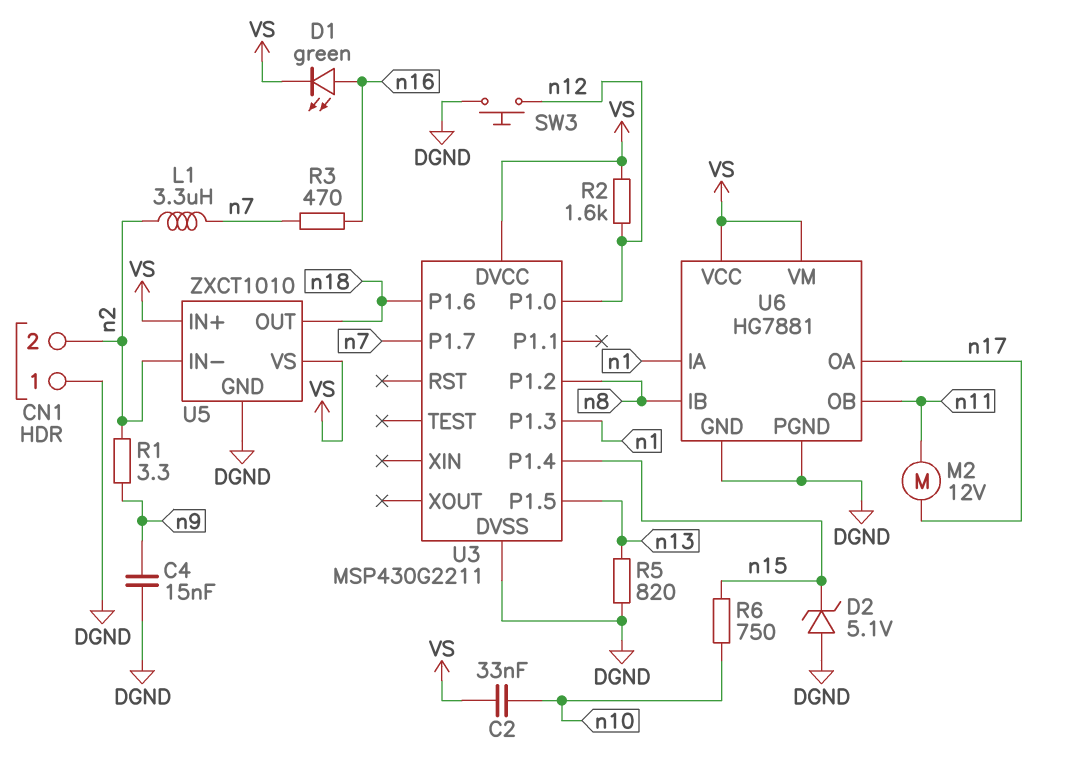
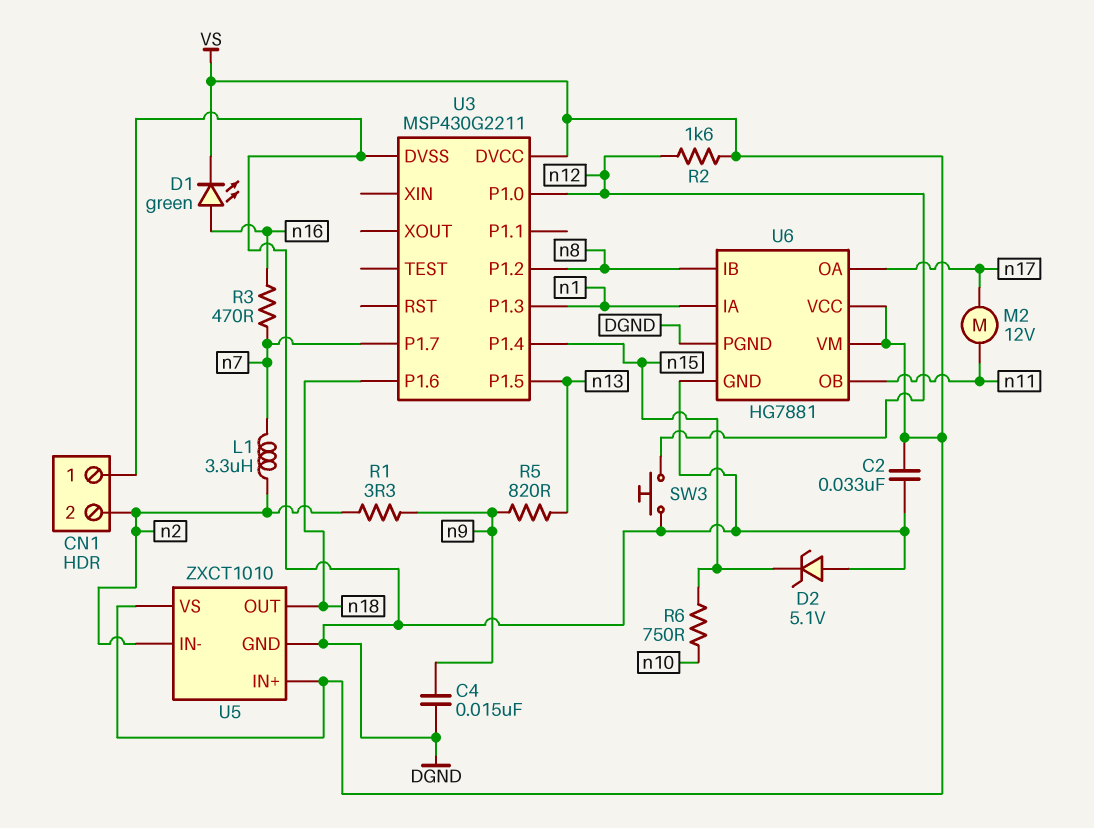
C2: 33nF (VS, n10) -> 33nF (DGND, VS)
R5: 820 (DGND, n13) -> 820 (n9, n13)

